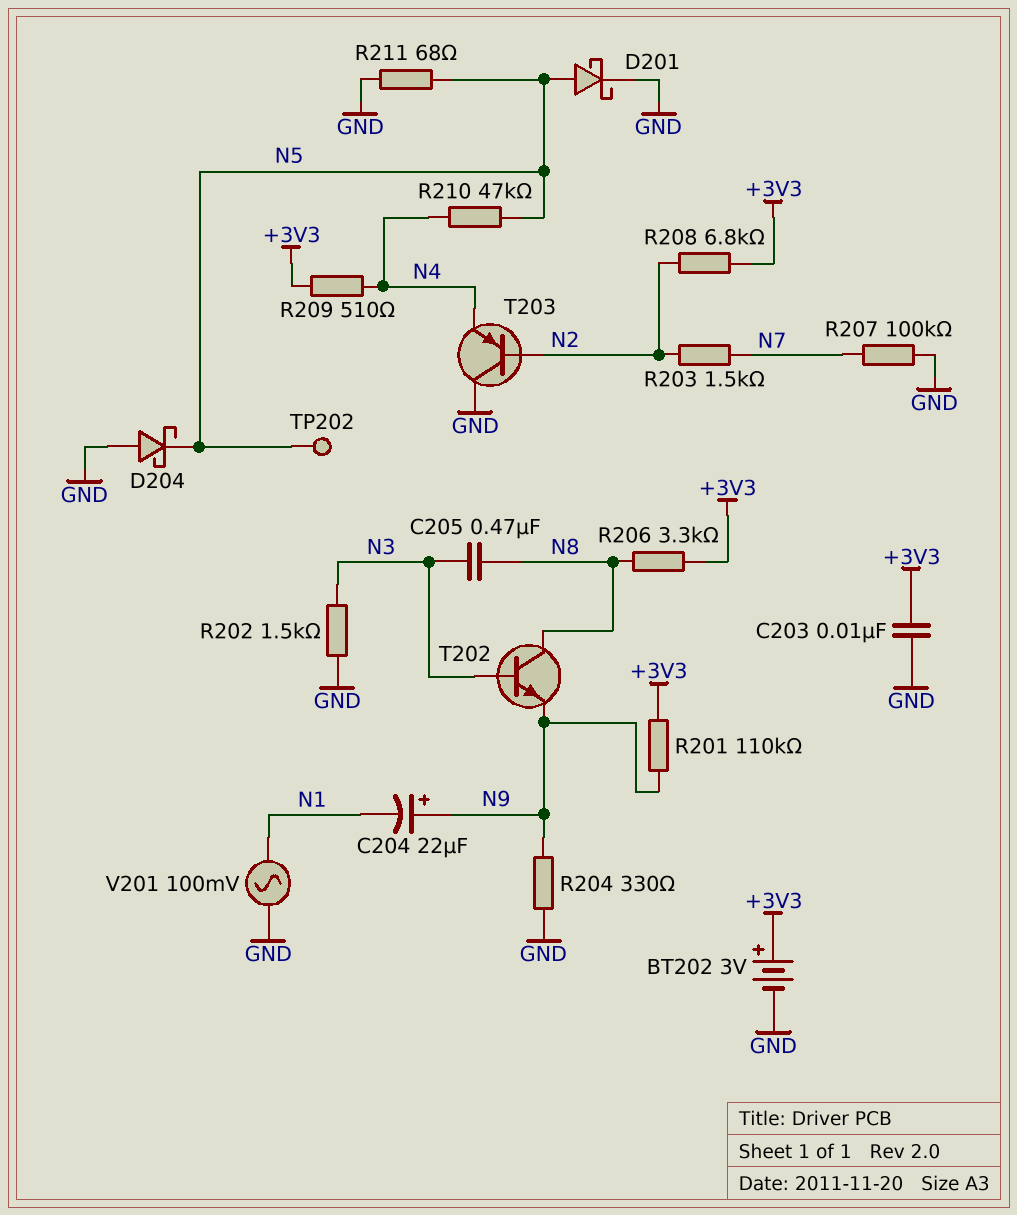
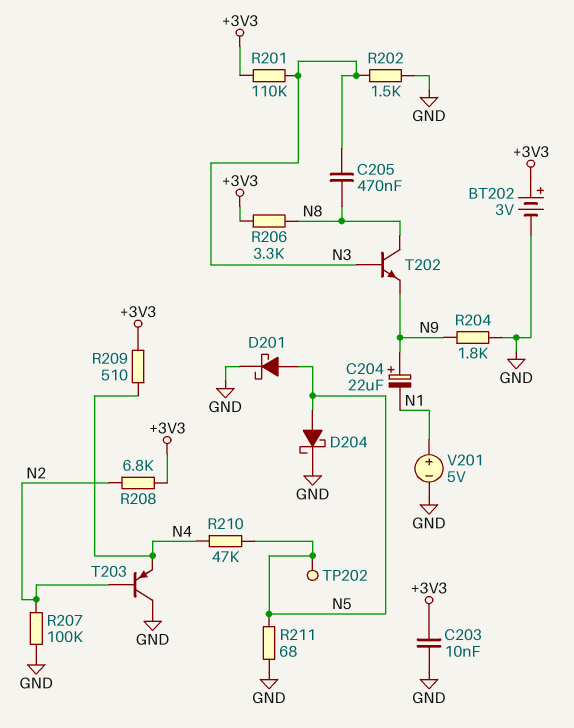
D204: schottky (A GND, K N5) -> schottky (A N5, K GND)
R201: 110k (+3V3, N9) -> 110k (+3V3, N3)
R203: 1.5k (N2, N7) -> none
R204: 330 (GND, N9) -> 1.8k (GND, N9)
R207: 100k (GND, N7) -> 100k (GND, N2)
V201: AC 100mV (GND, N1) -> 5V (plus N1, minus GND)

